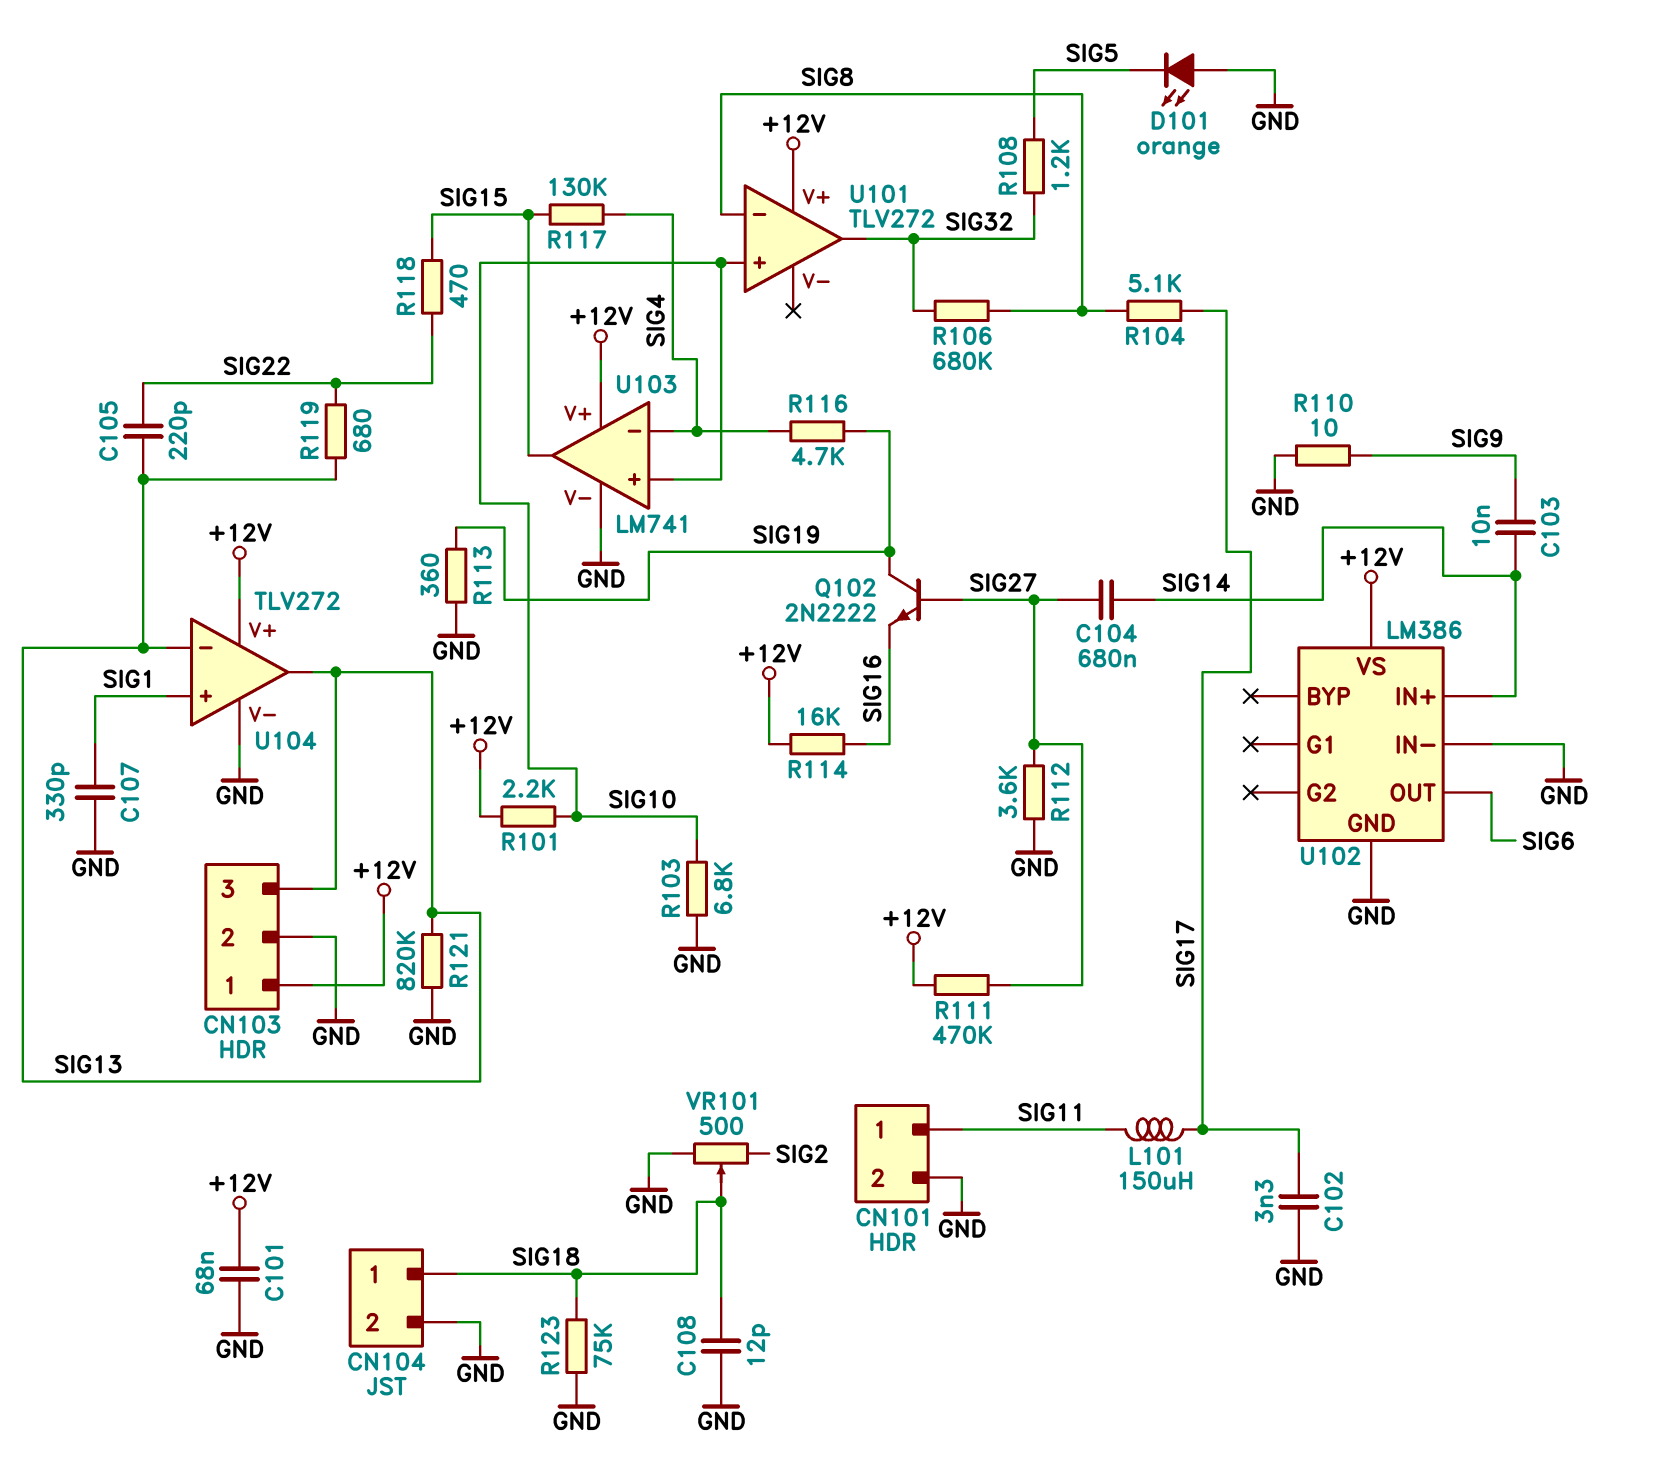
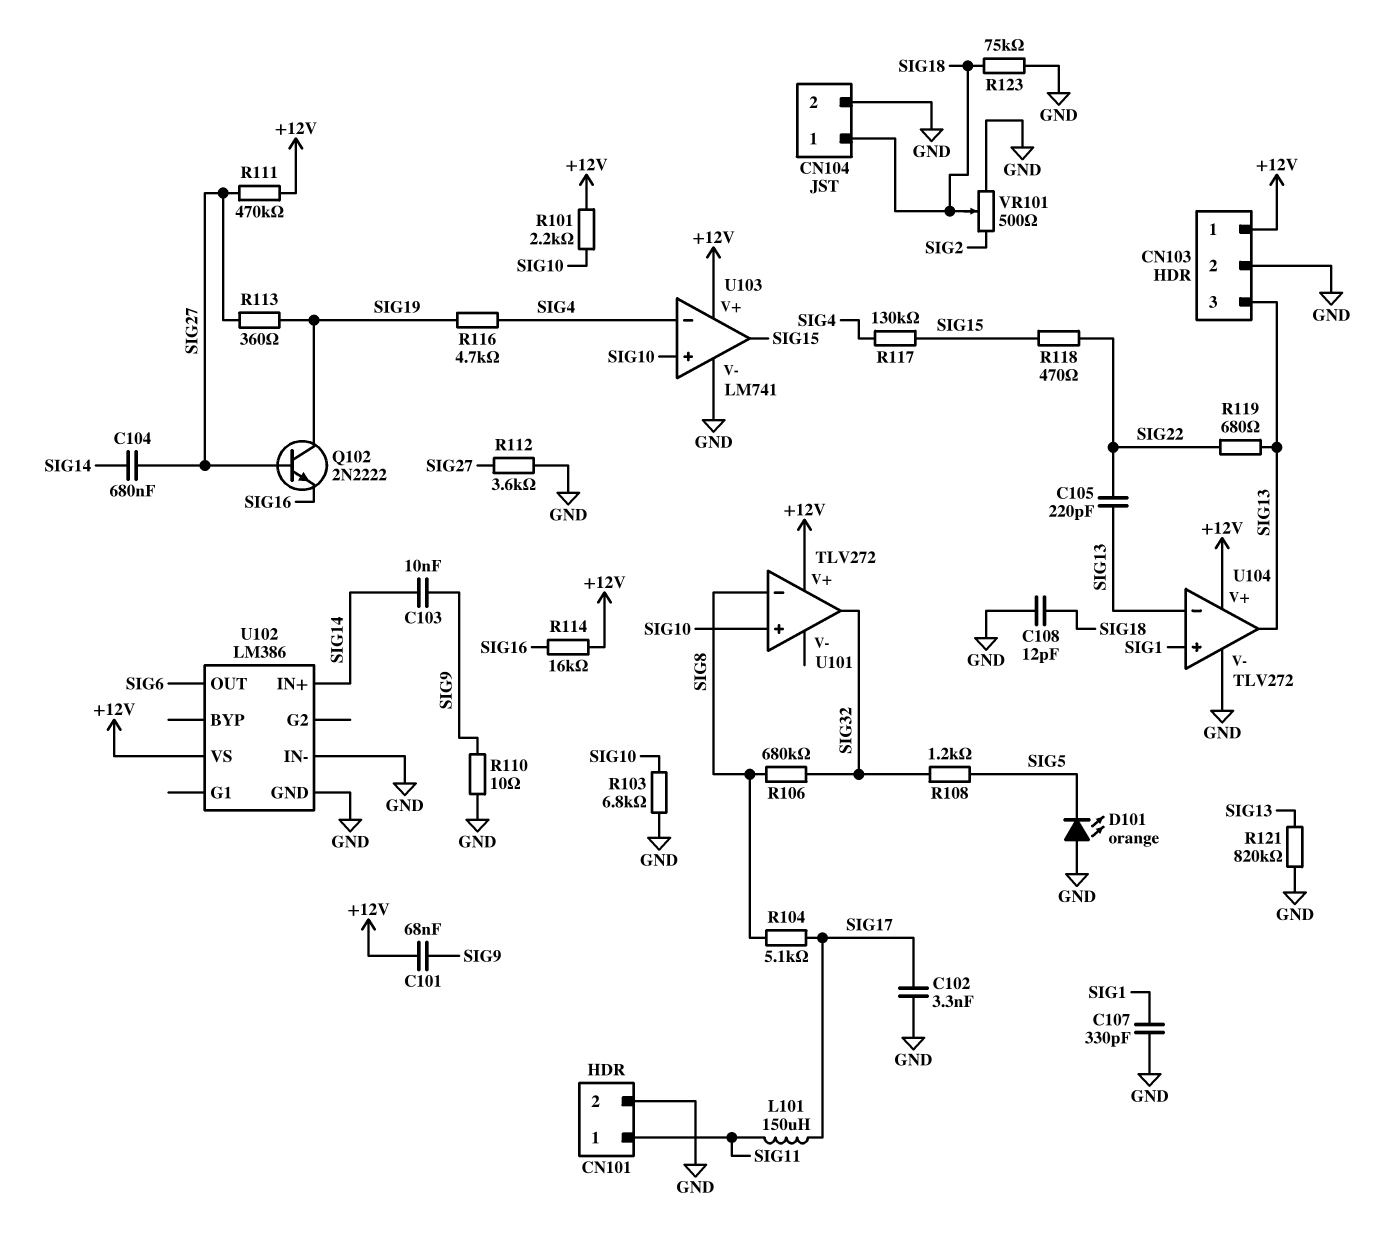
C101: 68nF (+12V, GND) -> 68nF (+12V, SIG9)
R113: 360 (GND, SIG19) -> 360 (SIG19, SIG27)

